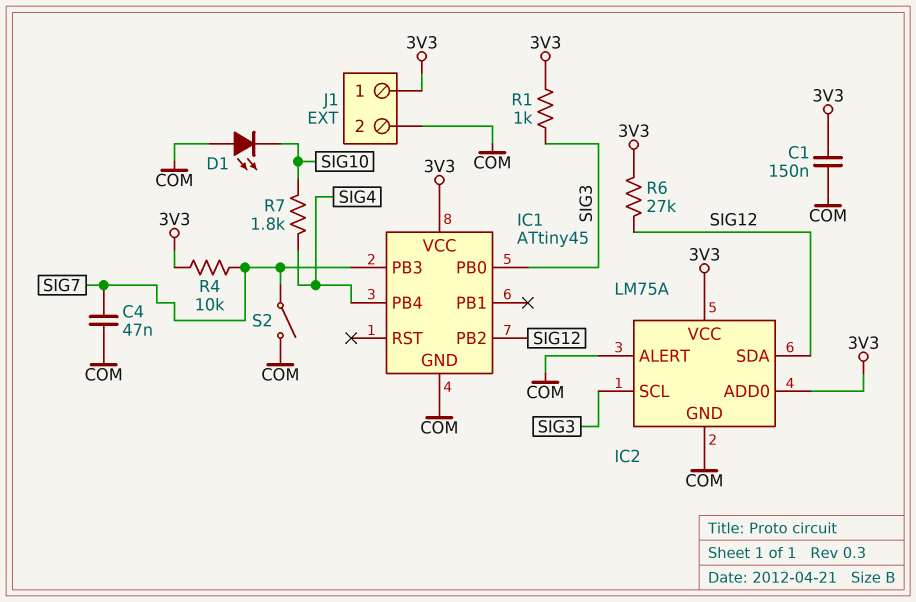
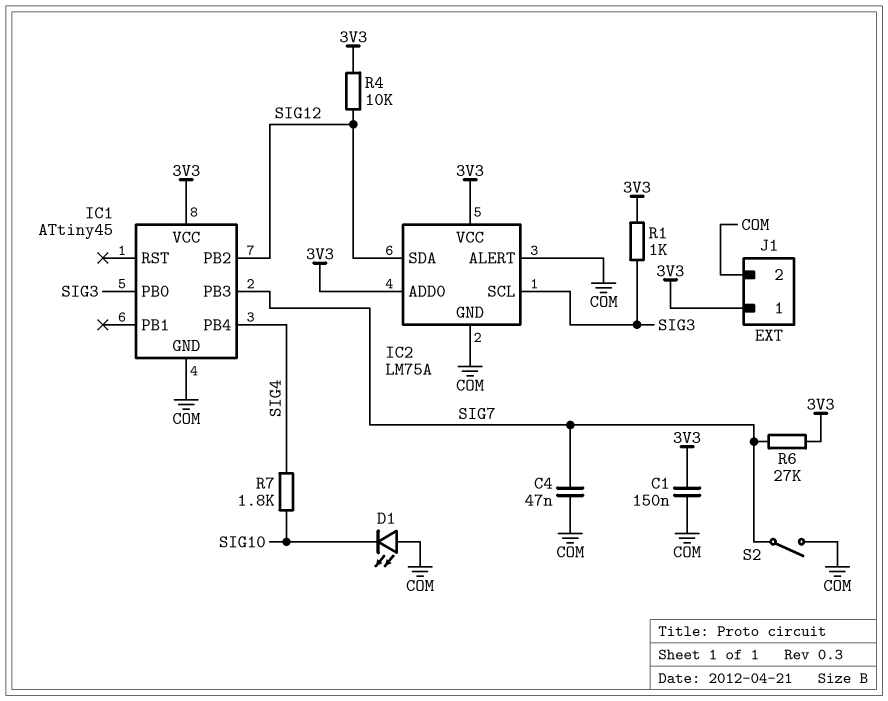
R4: 10k (3V3, SIG7) -> 10k (3V3, SIG12)
R6: 27k (3V3, SIG12) -> 27k (3V3, SIG7)

